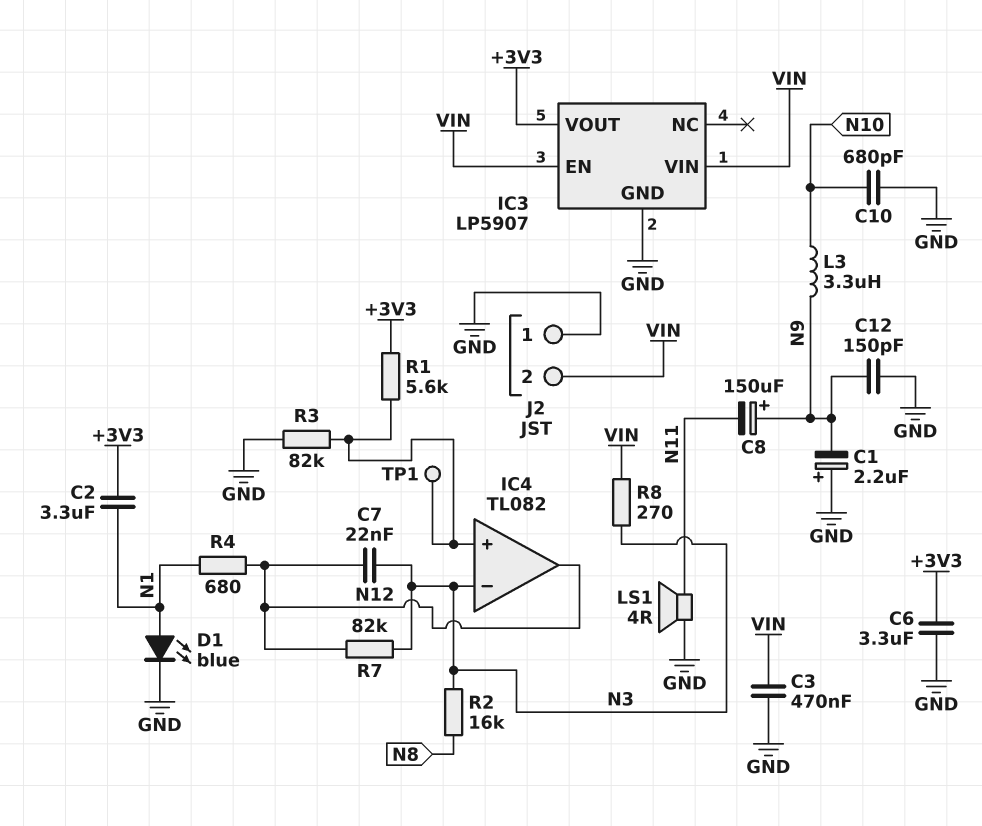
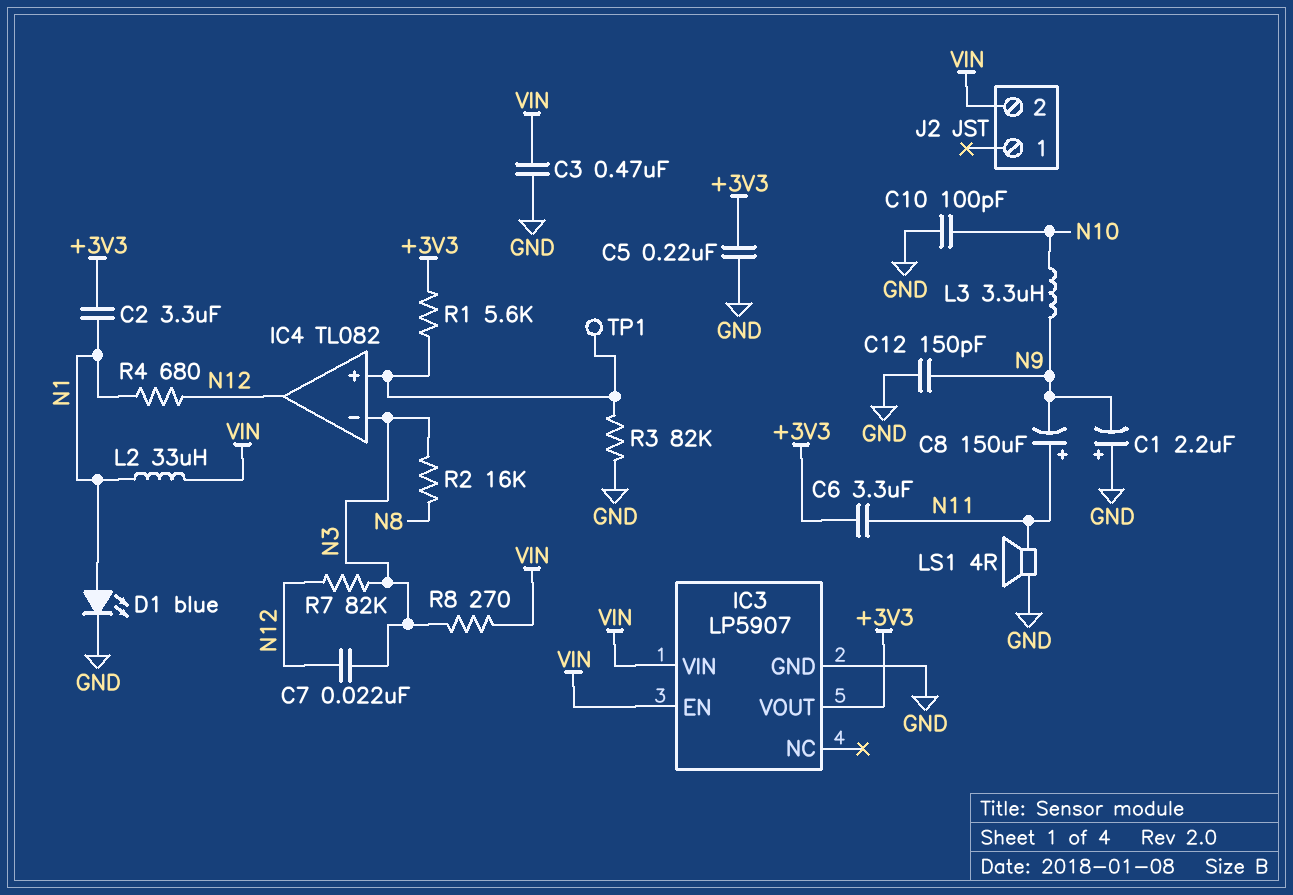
C5: none -> 220nF (+3V3, GND)
C6: 3.3uF (+3V3, GND) -> 3.3uF (+3V3, N11)
C8: 150uF (plus N9, minus N11) -> 150uF (plus N11, minus N9)
C10: 680pF (GND, N10) -> 100pF (GND, N10)
J2 pin 1: GND -> none
L2: none -> 33uH (N1, VIN)

